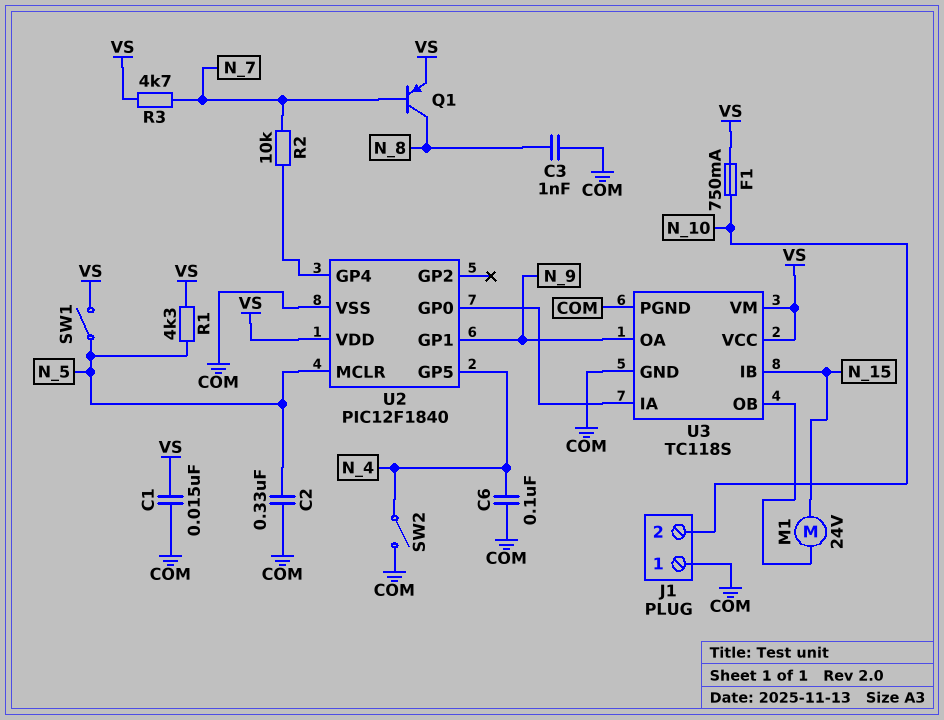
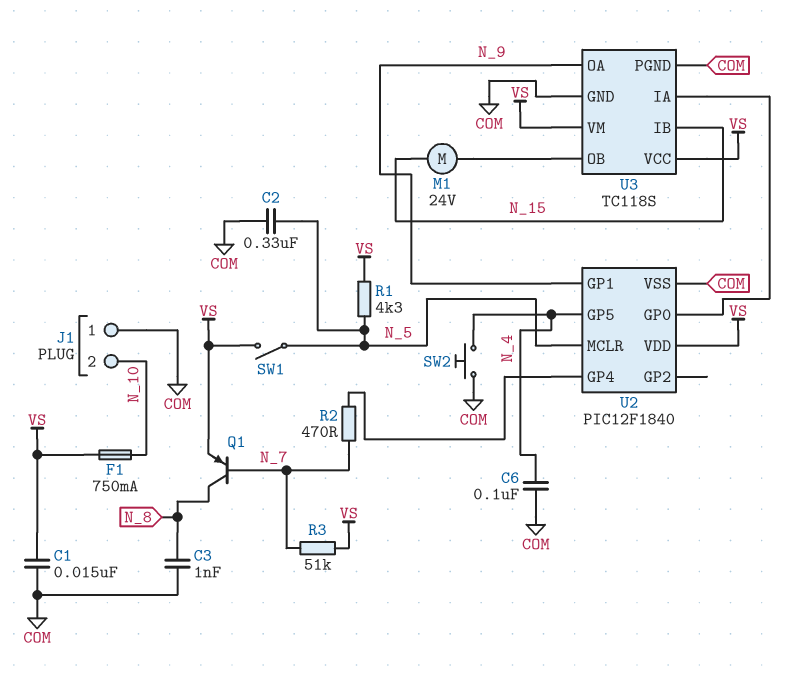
R2: 10k (N_7, U2/GP4) -> 470 (N_7, U2/GP4)
R3: 4.7k (N_7, VS) -> 51k (N_7, VS)
SW2: switch (COM, N_4) -> button (COM, N_4)

